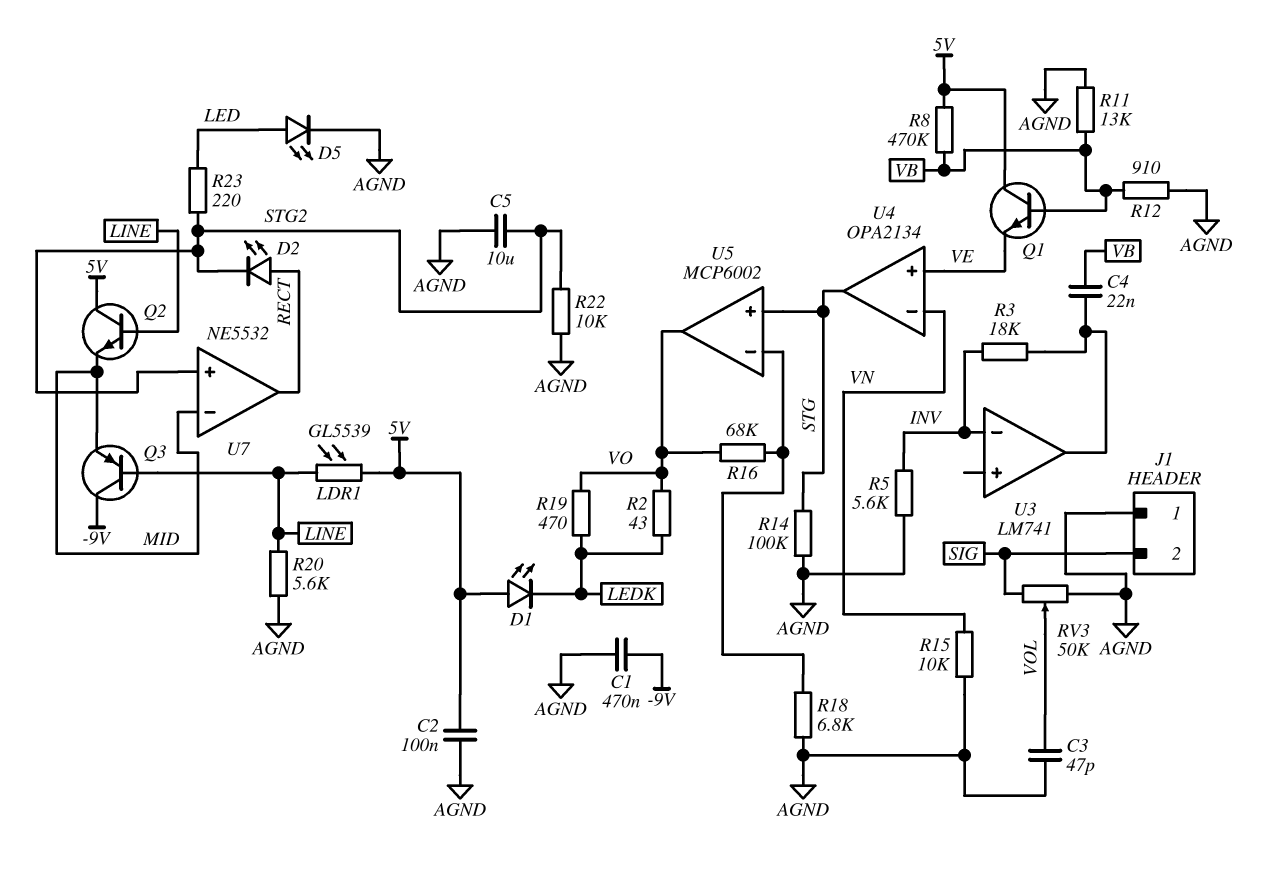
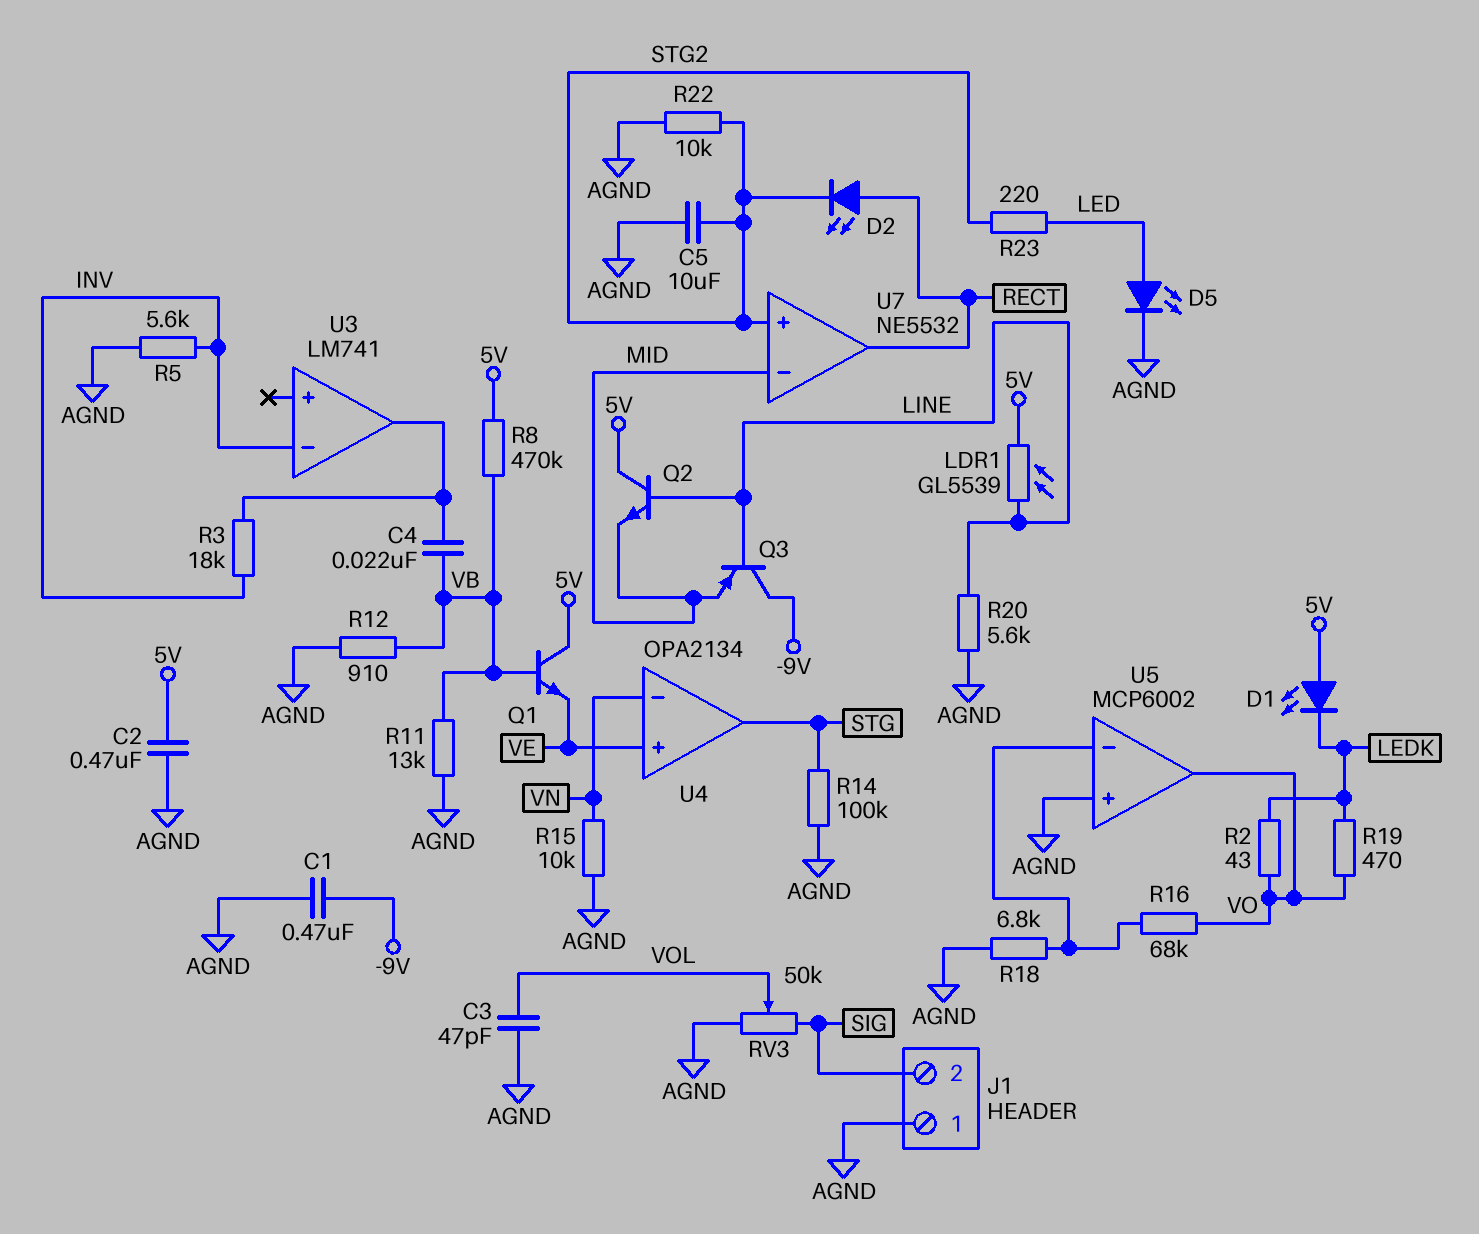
C2: 100nF (5V, AGND) -> 470nF (5V, AGND)
U5 pin in+: STG -> AGND

